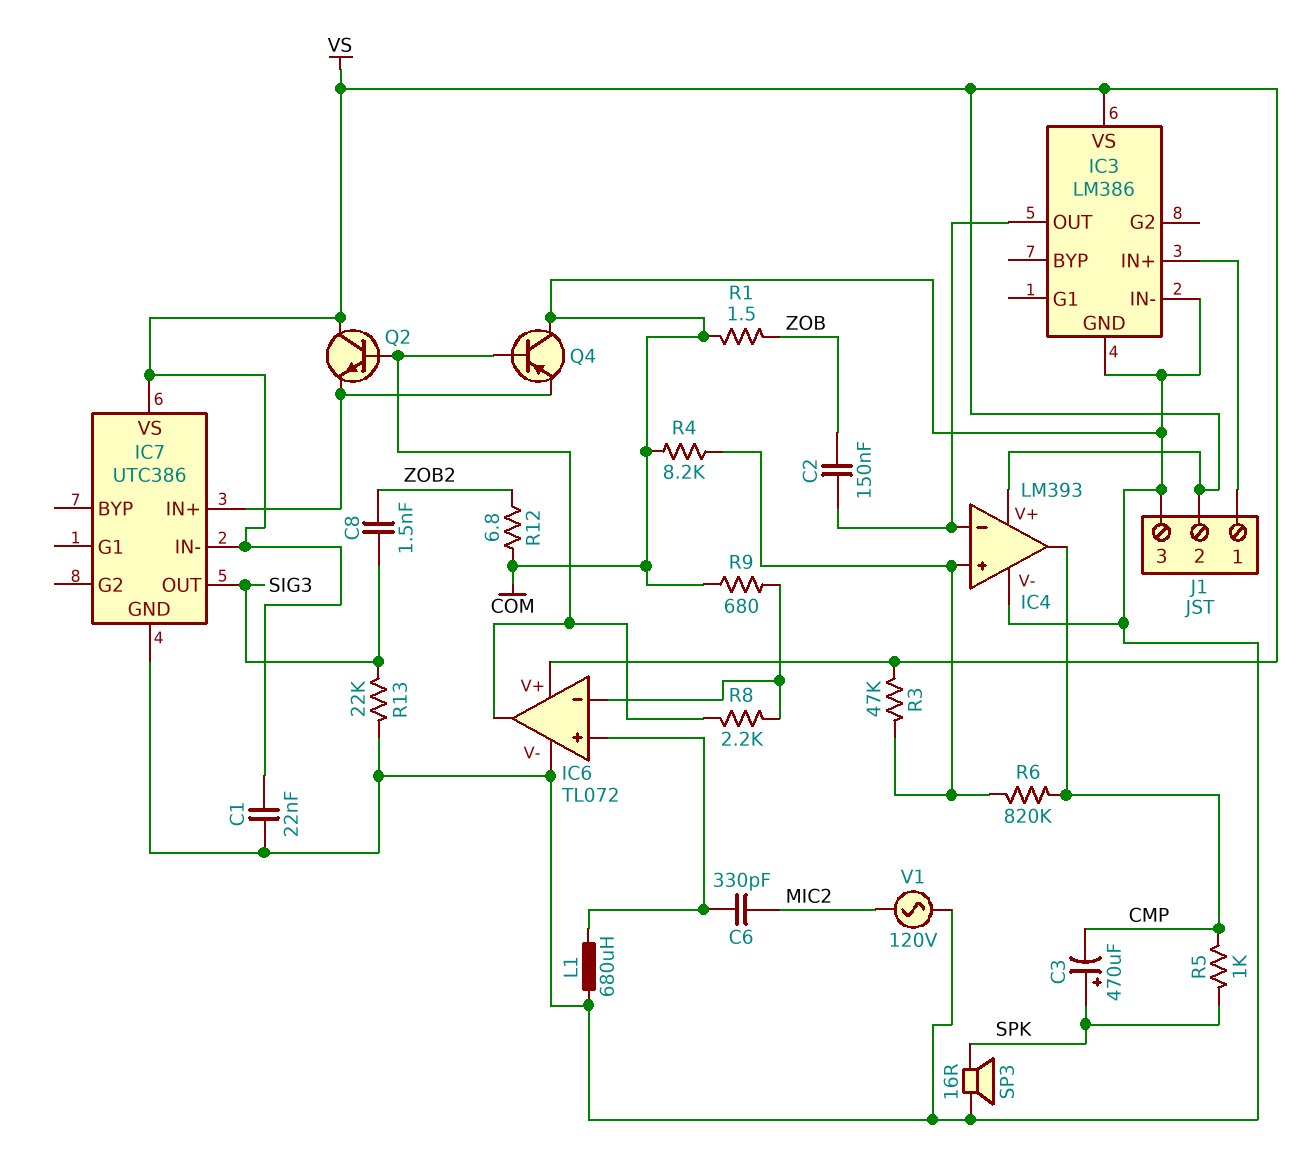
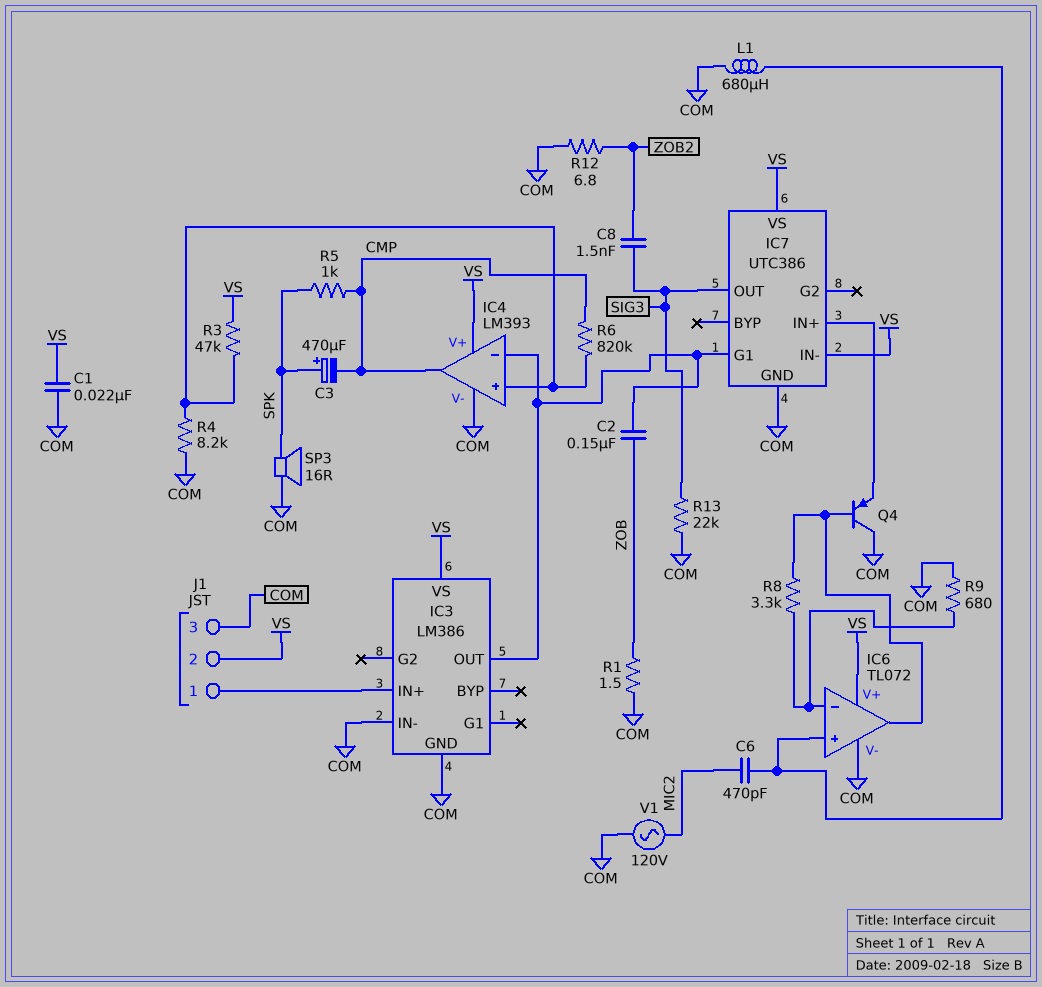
C6: 330pF (IC6/in+, MIC2) -> 470pF (IC6/in+, MIC2)
IC7 pin G1: none -> IC3/OUT
Q2: NPN (B IC6/out, C VS, E IC7/IN+) -> none
R8: 2.2k (IC6/in-, IC6/out) -> 3.3k (IC6/in-, IC6/out)

